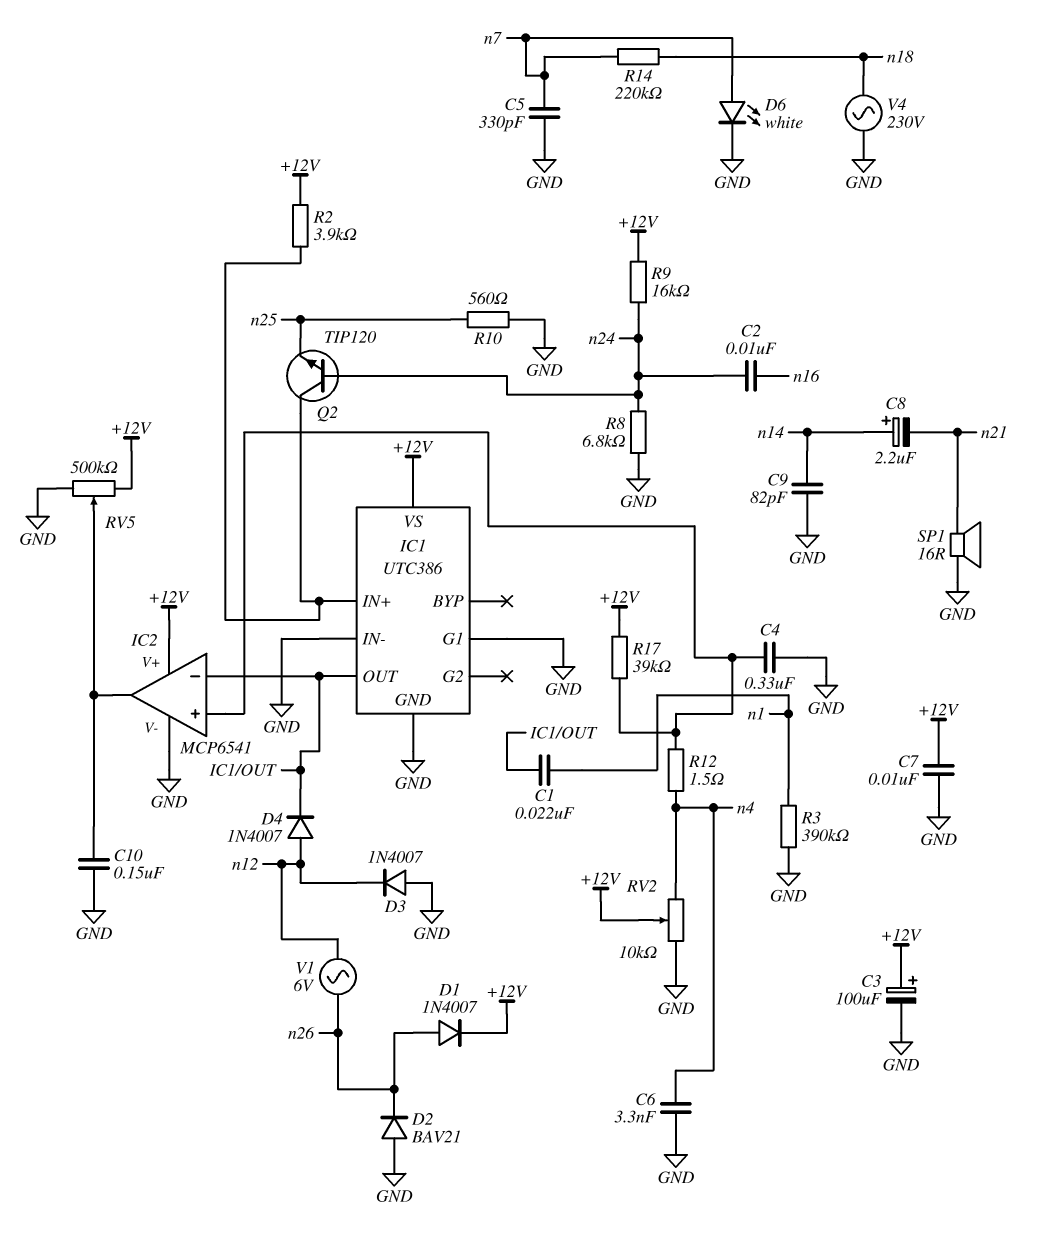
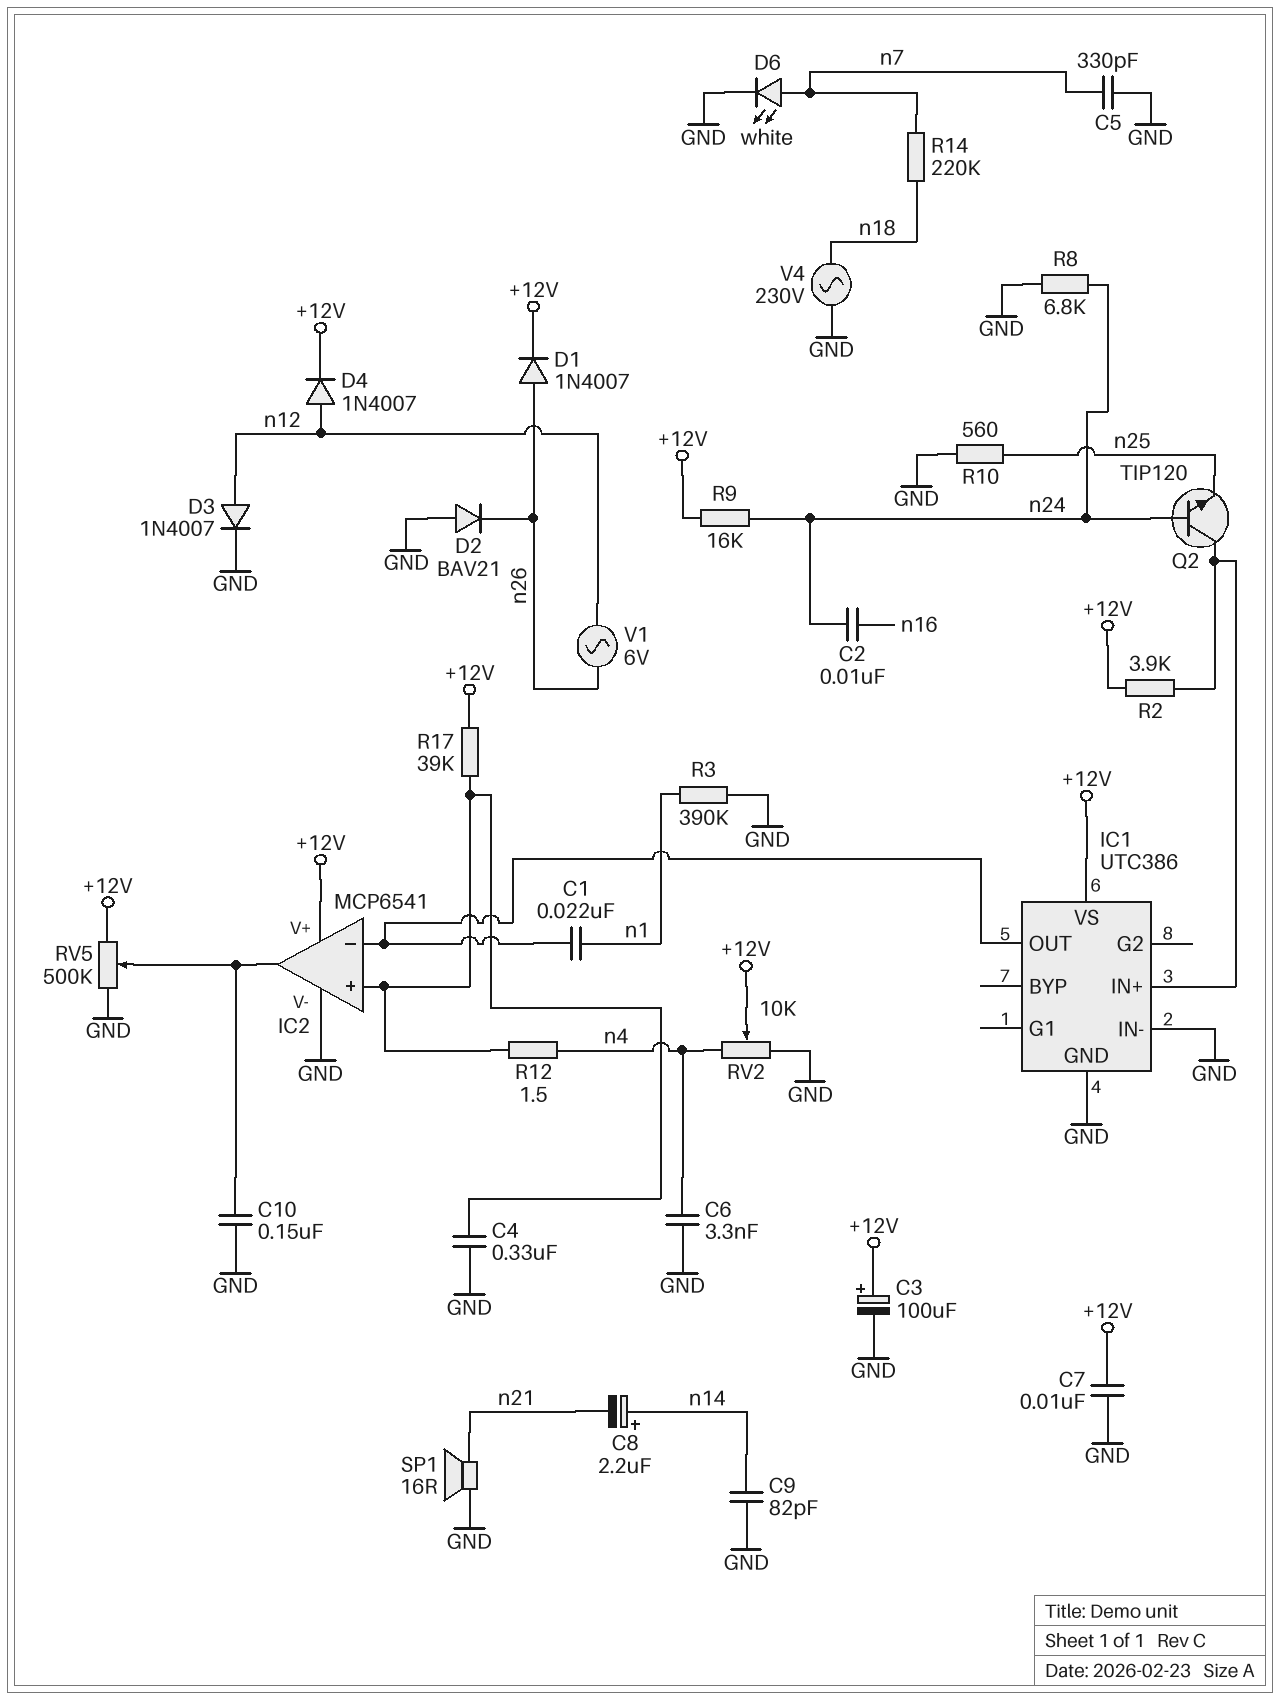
D3: diode 1N4007 (A GND, K n12) -> diode 1N4007 (A n12, K GND)
D4: diode 1N4007 (A n12, K IC1/OUT) -> diode 1N4007 (A n12, K +12V)
IC1 pin G1: GND -> none

